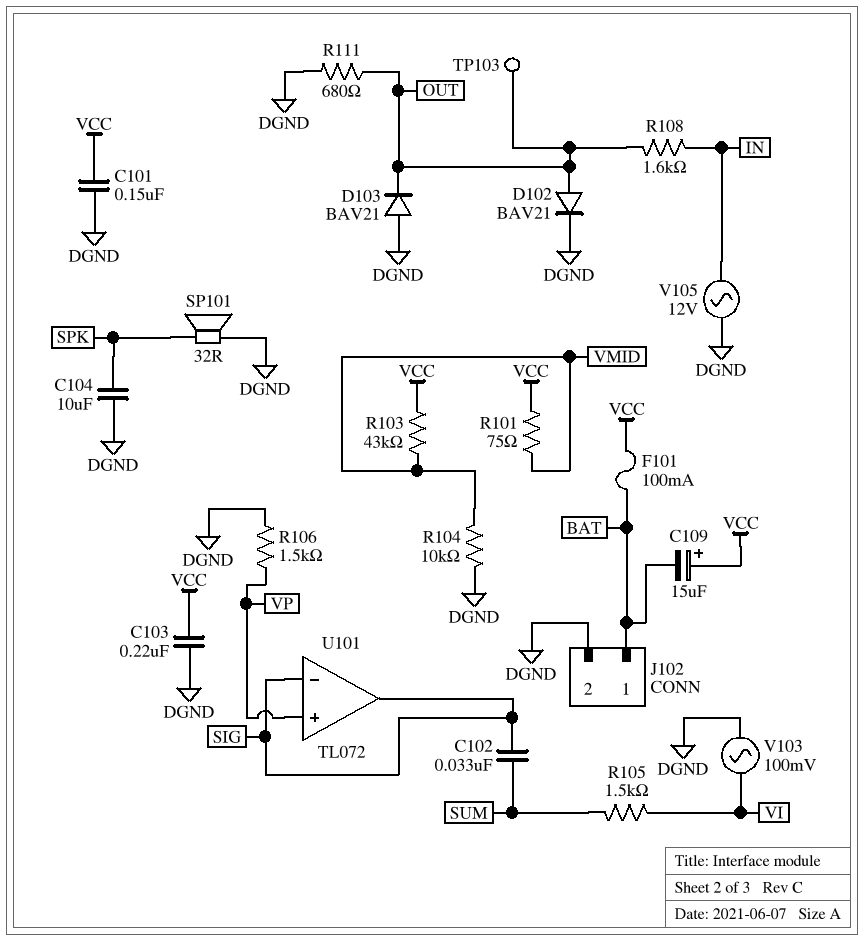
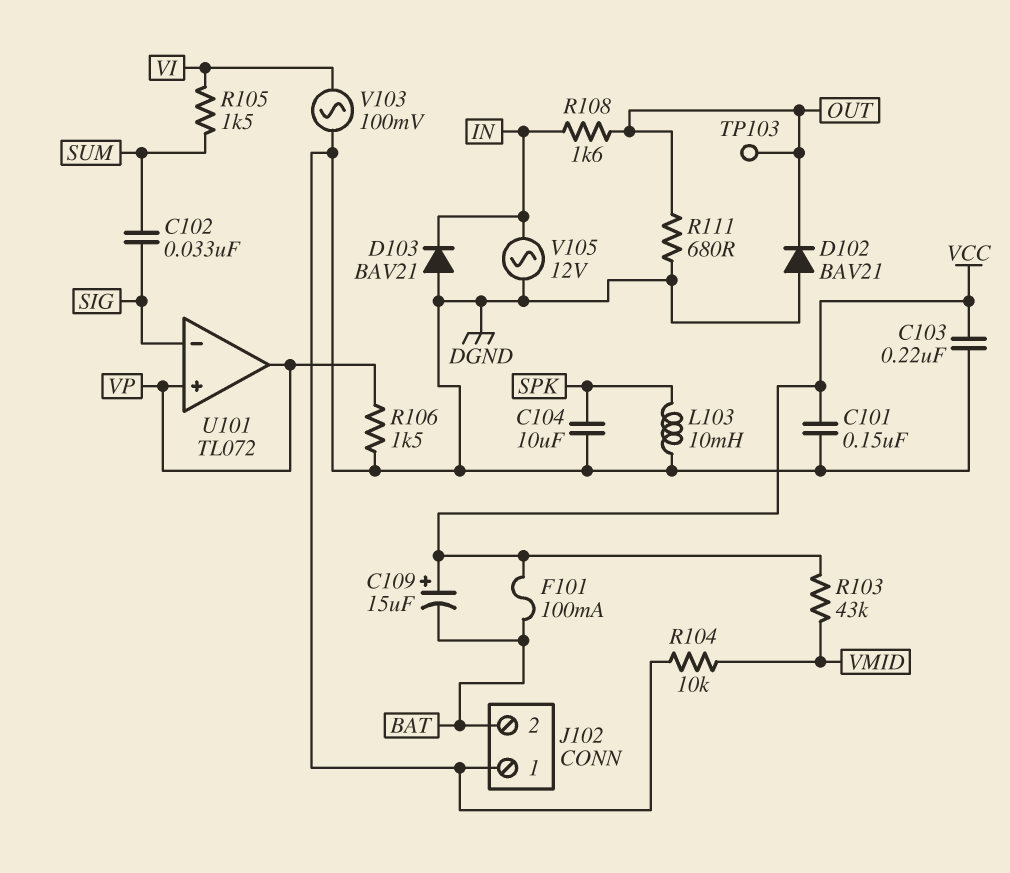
D102: diode BAV21 (A OUT, K DGND) -> diode BAV21 (A DGND, K OUT)
D103: diode BAV21 (A DGND, K OUT) -> diode BAV21 (A DGND, K IN)
J102 pin 1: BAT -> DGND
J102 pin 2: DGND -> BAT
L103: none -> 10mH (DGND, SPK)
R101: 75 (VCC, VMID) -> none
SP101: speaker 32R (DGND, SPK) -> none
U101 pin out: SIG -> VP

